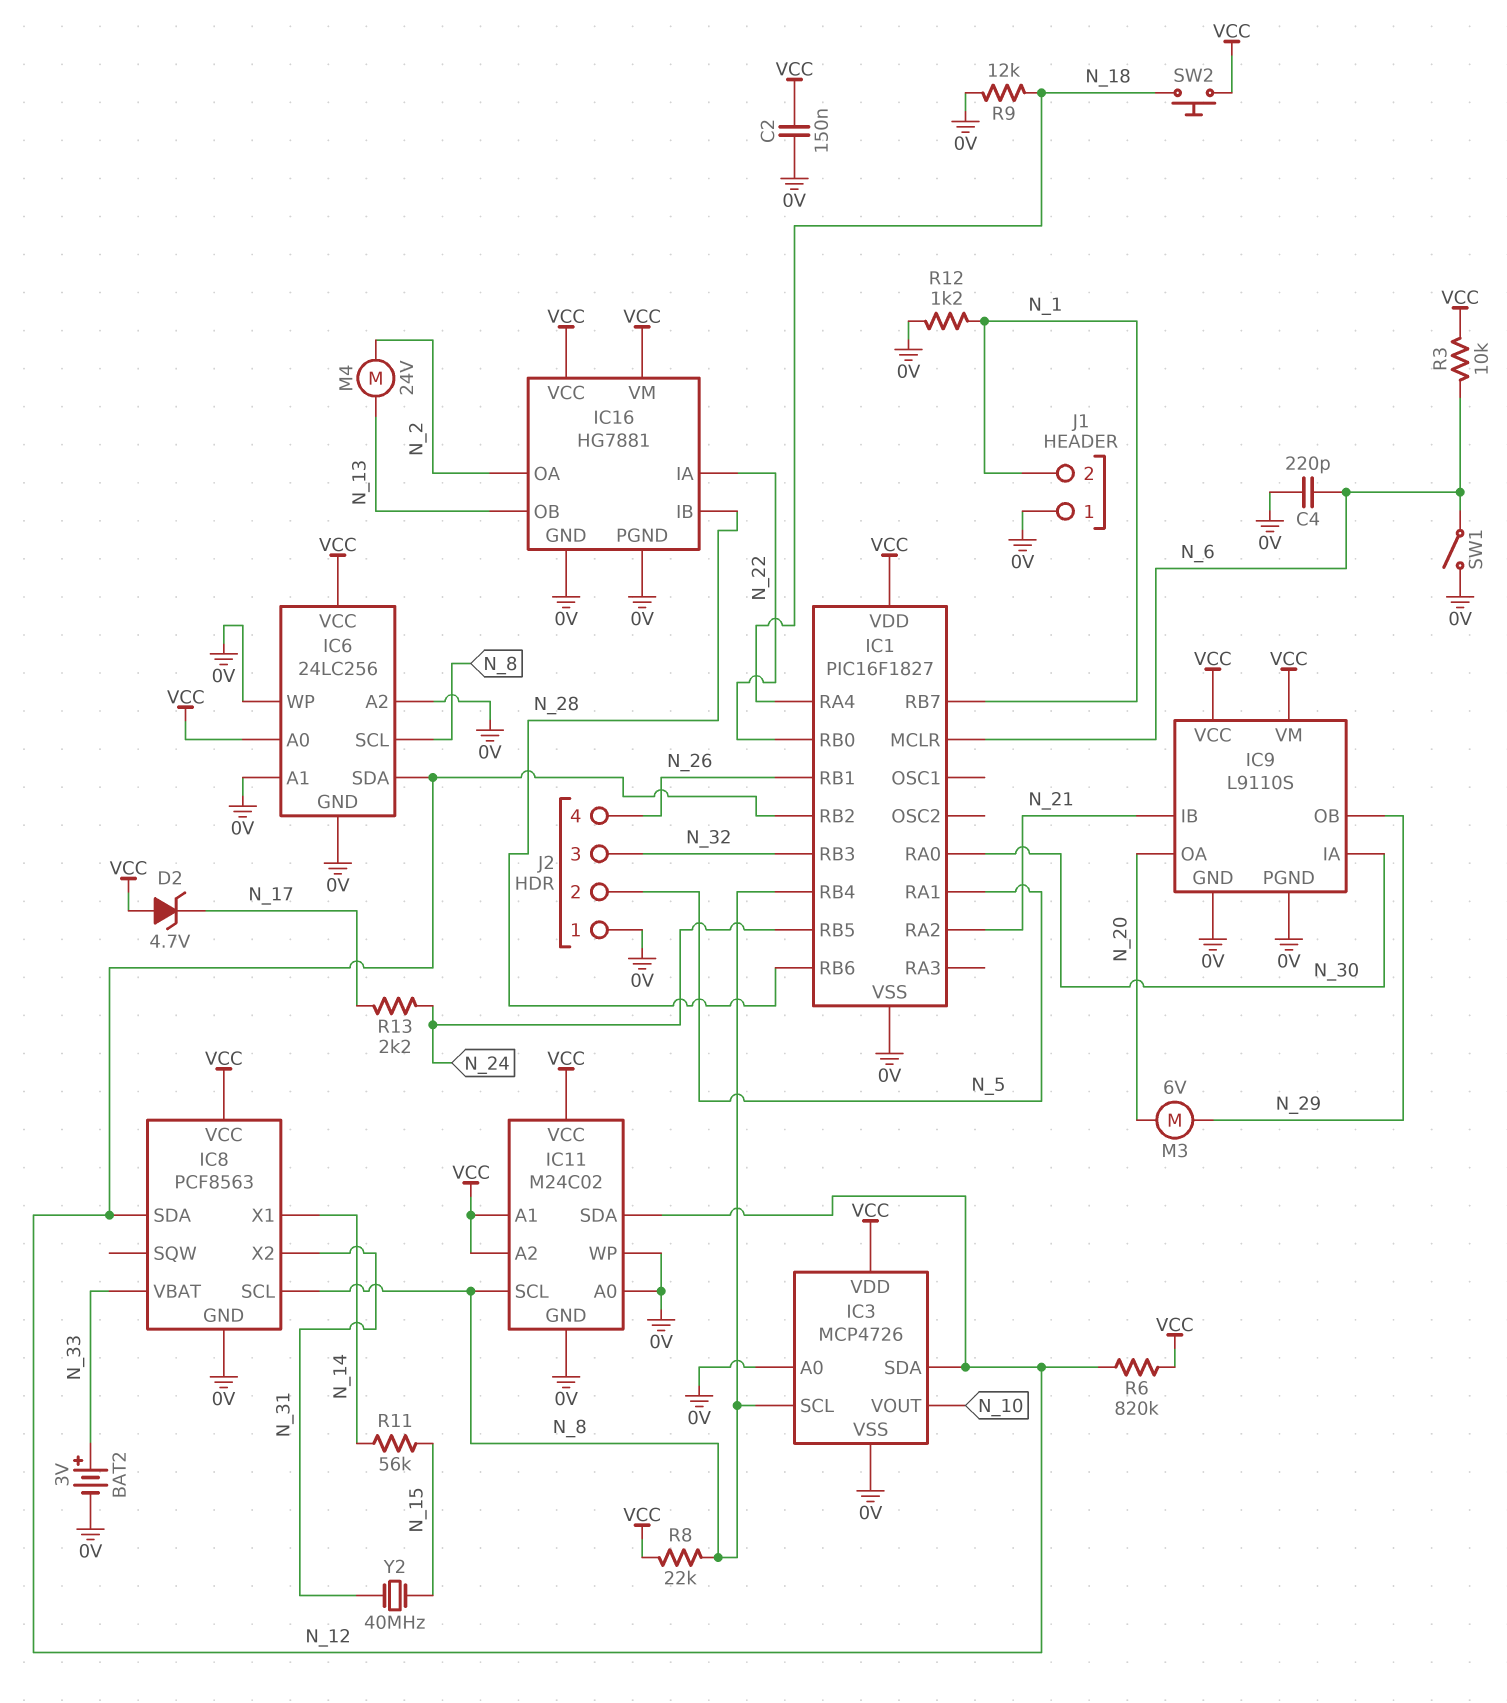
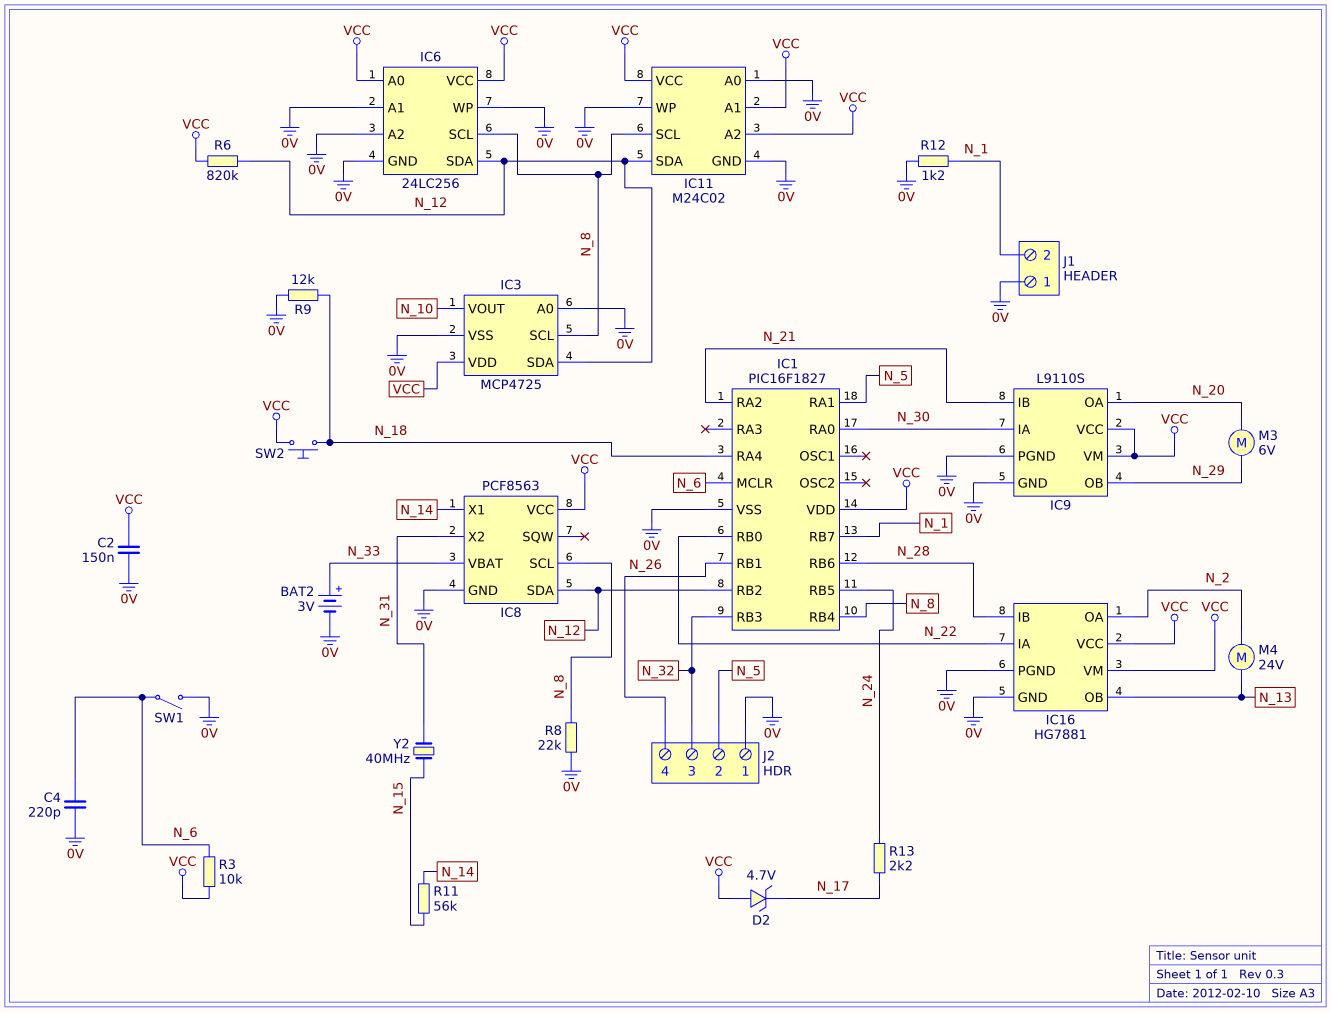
IC3: MCP4726 -> MCP4725
R8: 22k (N_8, VCC) -> 22k (0V, N_8)

